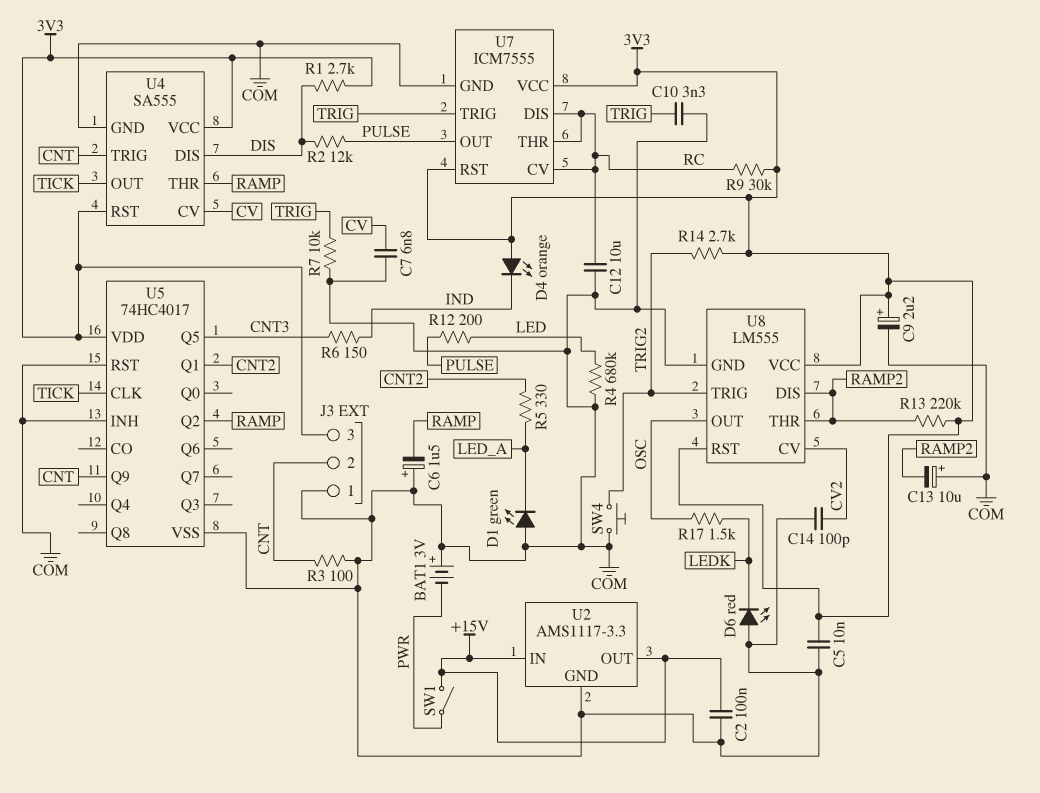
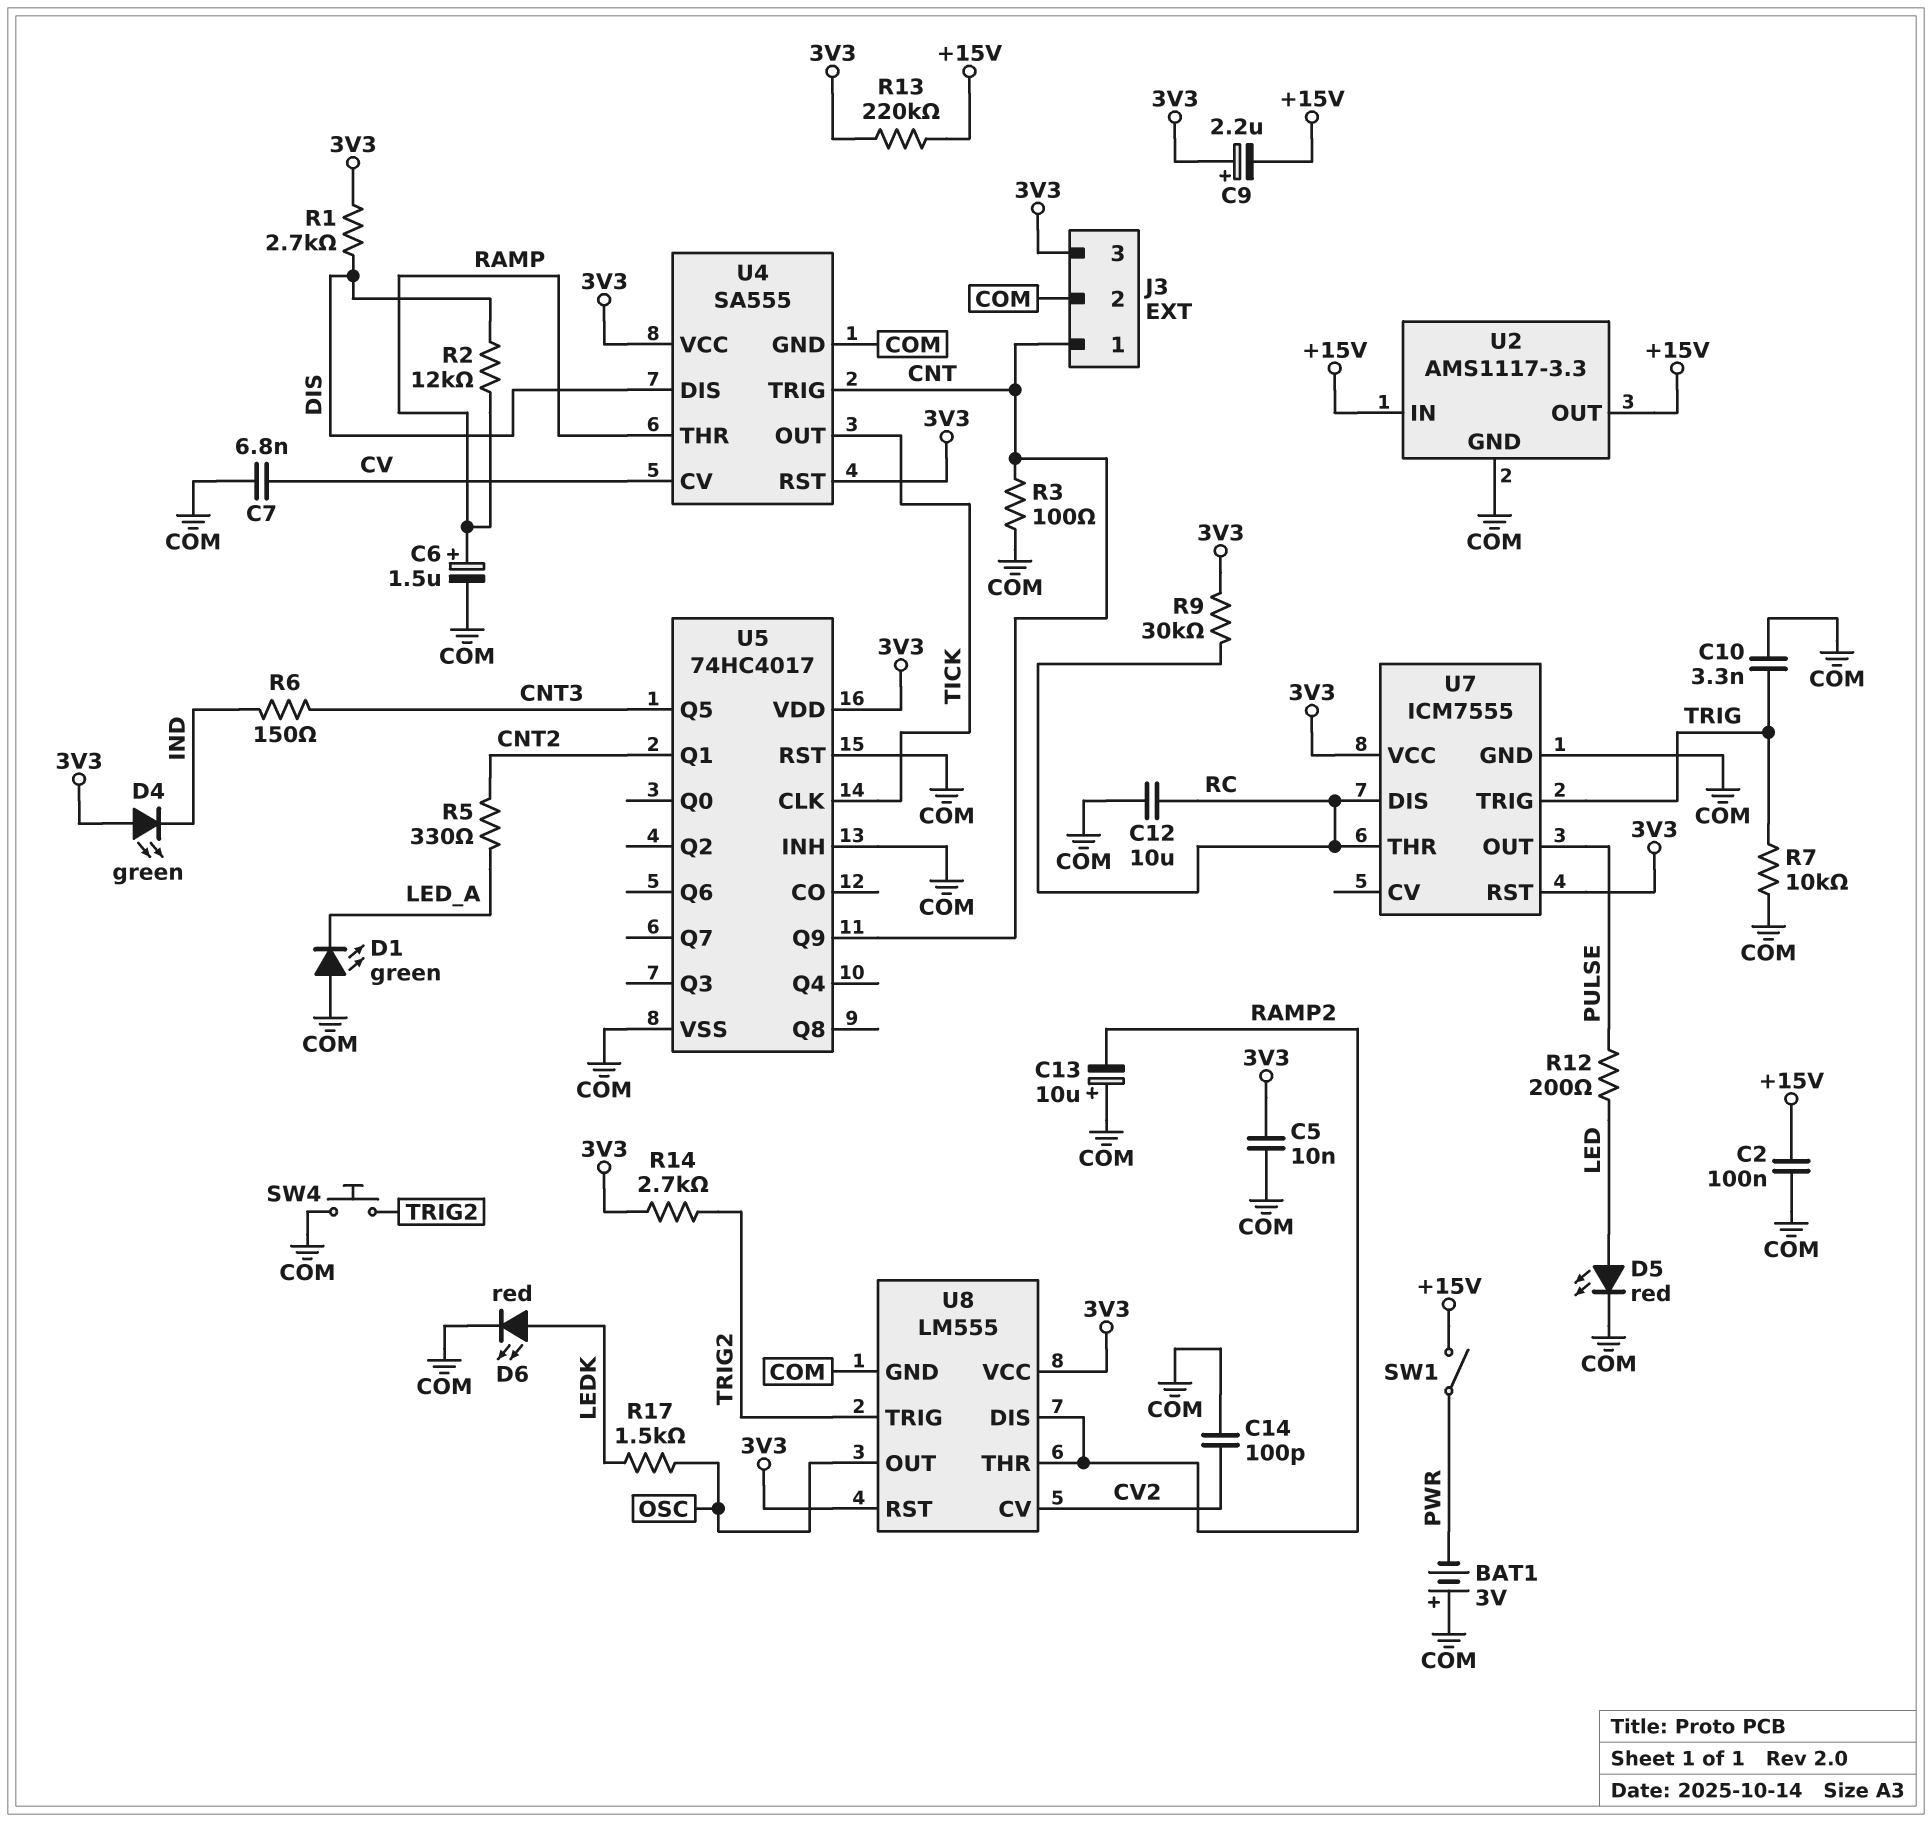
C6: 1.5uF (plus COM, minus RAMP) -> 1.5uF (plus RAMP, minus COM)
C9: 2.2uF (plus 3V3, minus COM) -> 2.2uF (plus 3V3, minus +15V)
D4: LED orange (A 3V3, K IND) -> LED green (A 3V3, K IND)
D5: none -> LED red (A LED, K COM)
D6: LED red (A COM, K LEDK) -> LED red (A LEDK, K COM)
J3 pin 1: COM -> CNT
J3 pin 2: CNT -> COM
R2: 12k (DIS, PULSE) -> 12k (DIS, RAMP)
R4: 680k (COM, LED) -> none
R13: 220k (3V3, RAMP2) -> 220k (+15V, 3V3)
U5 pin Q2: RAMP -> none
U7 pin CV: RC -> none

